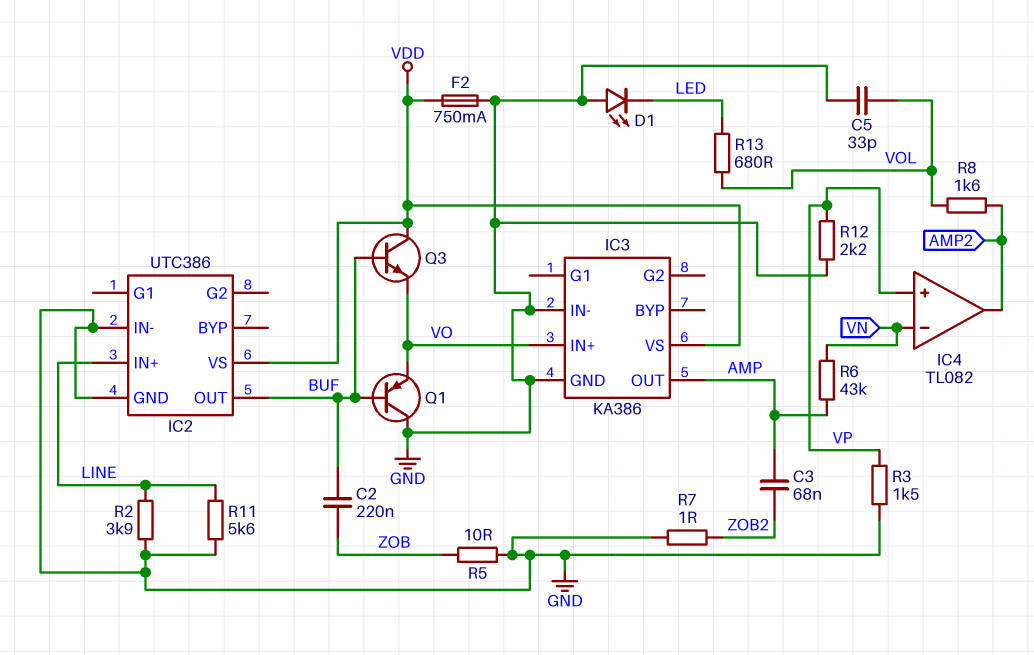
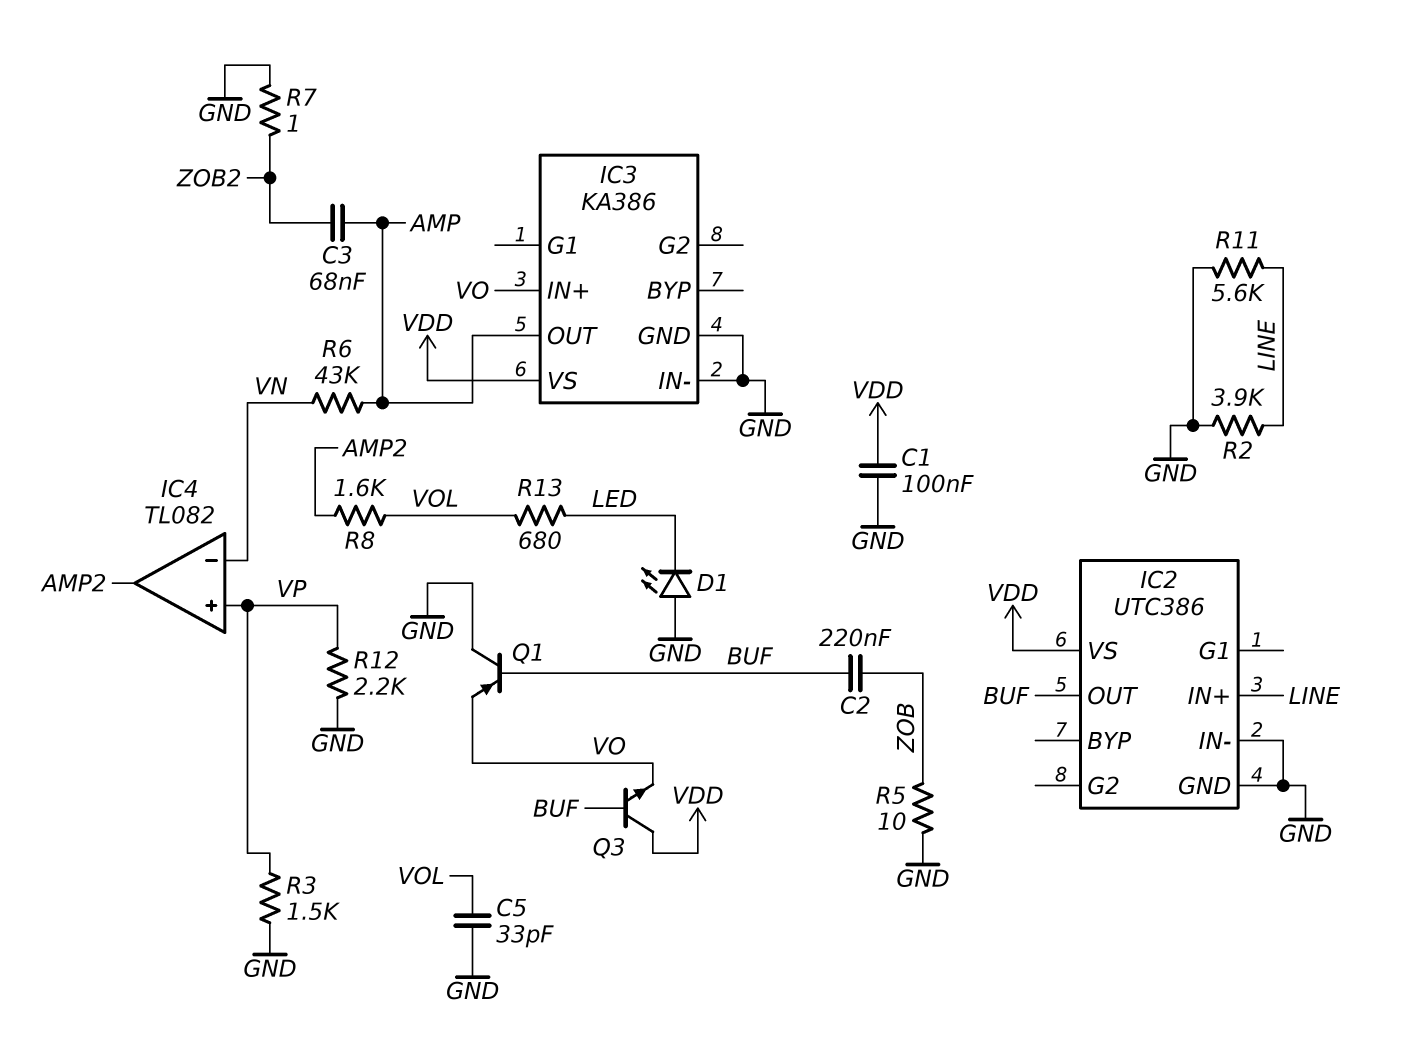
C1: none -> 100nF (GND, VDD)
F2: 750mA (GND, VDD) -> none

